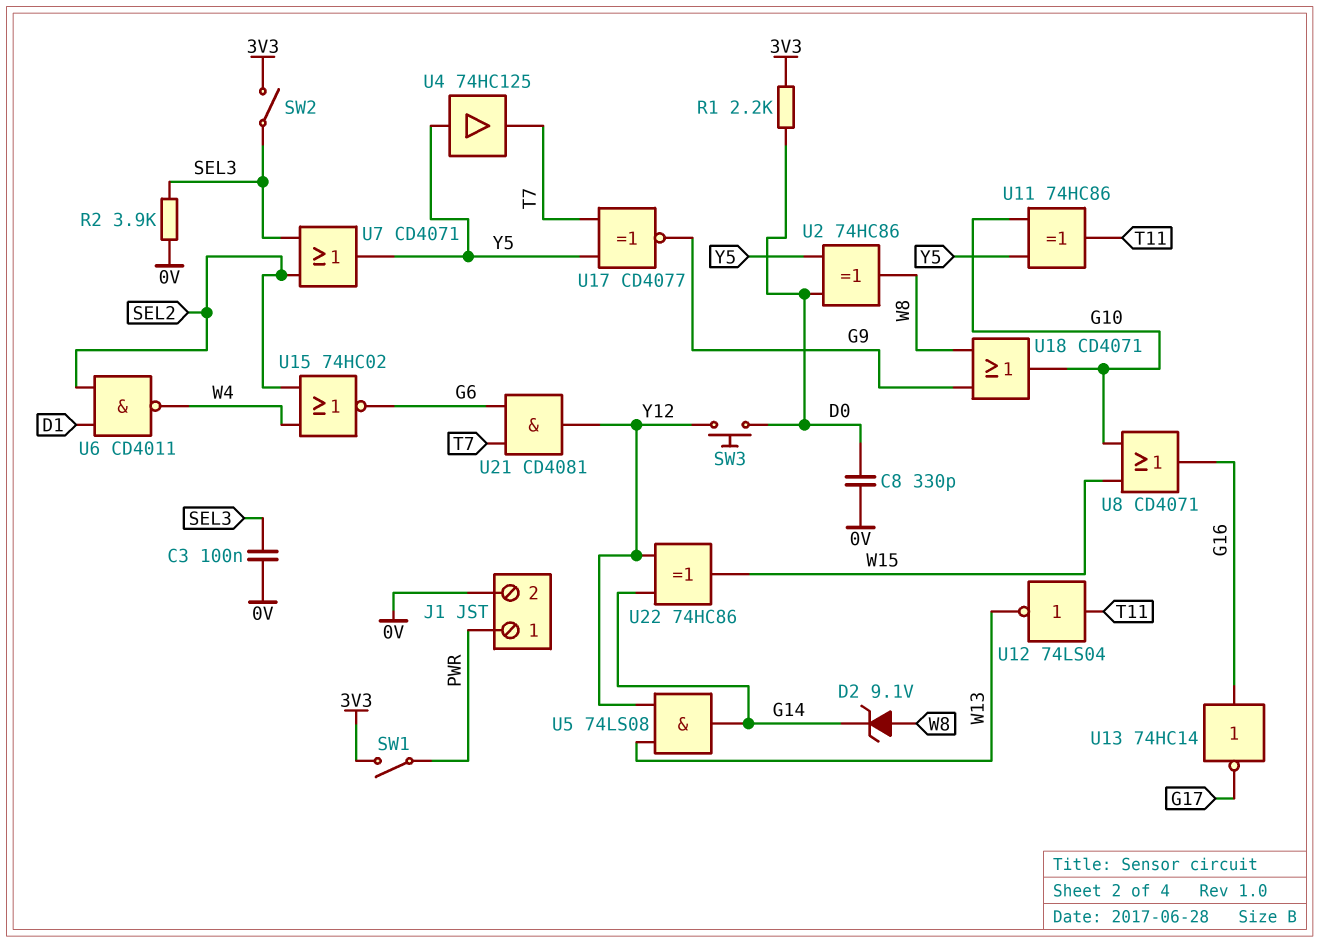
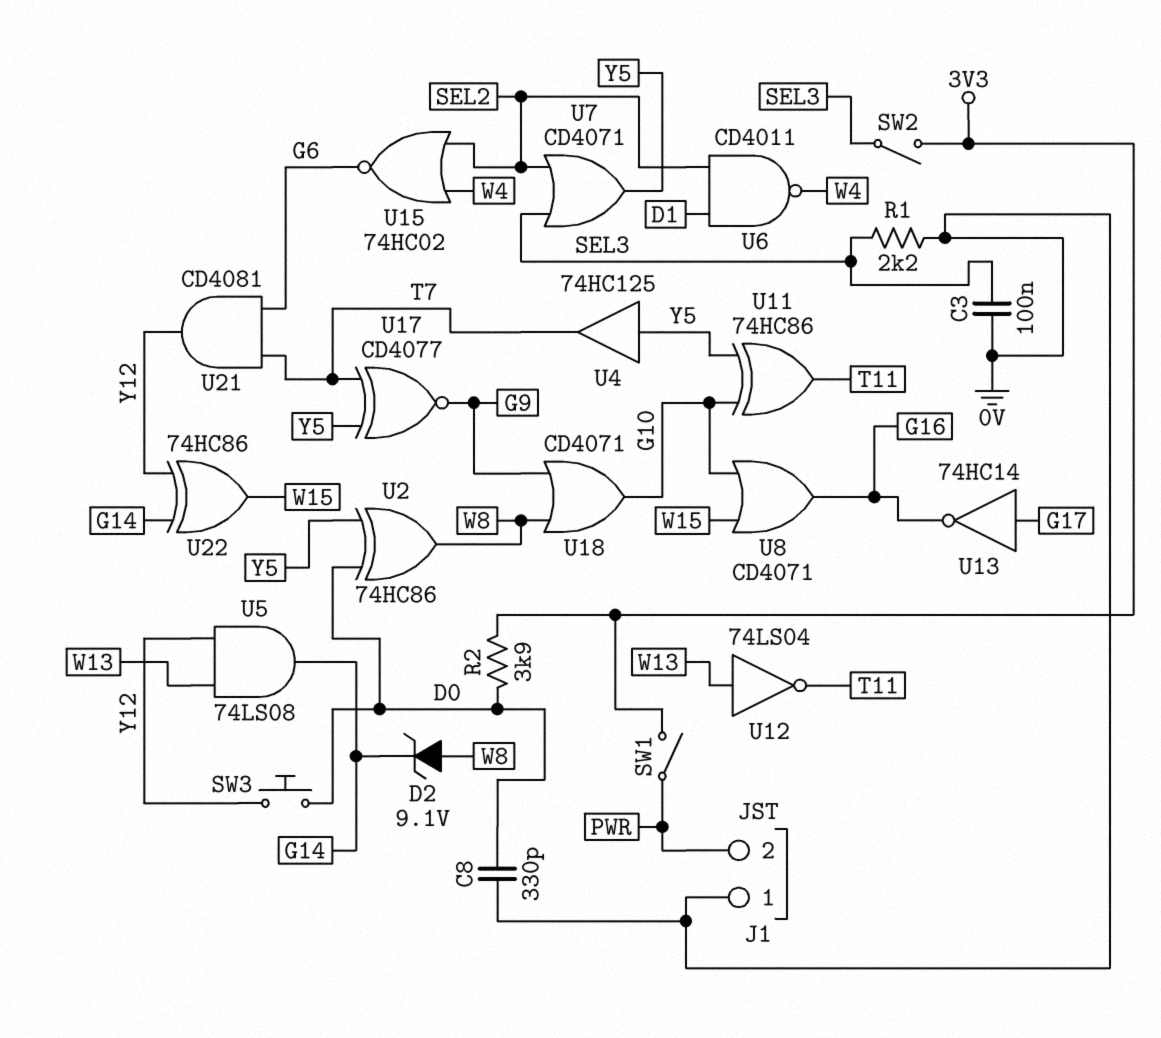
J1 pin 1: PWR -> 0V
J1 pin 2: 0V -> PWR
R1: 2.2k (3V3, D0) -> 2.2k (0V, SEL3)
R2: 3.9k (0V, SEL3) -> 3.9k (3V3, D0)
U12: NOT 74LS04 (in T11, out W13) -> NOT 74LS04 (in W13, out T11)
U13: NOT 74HC14 (in G16, out G17) -> NOT 74HC14 (in G17, out G16)

